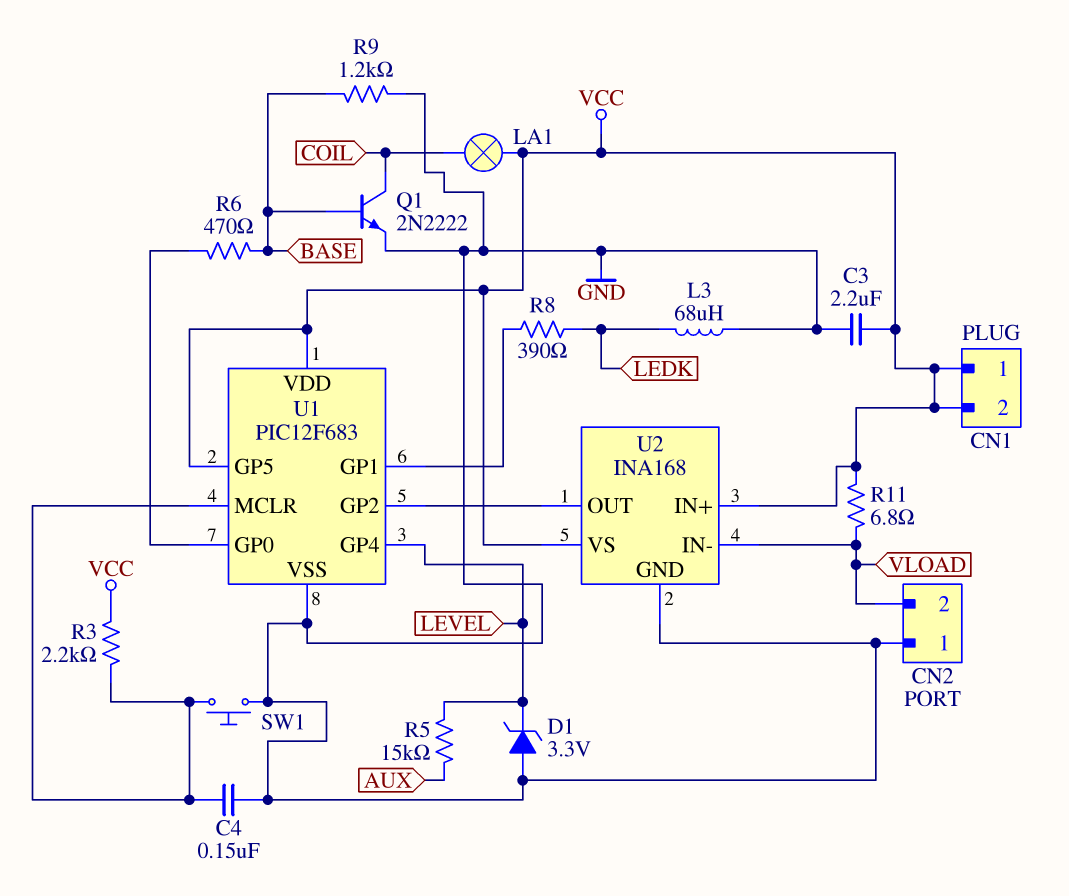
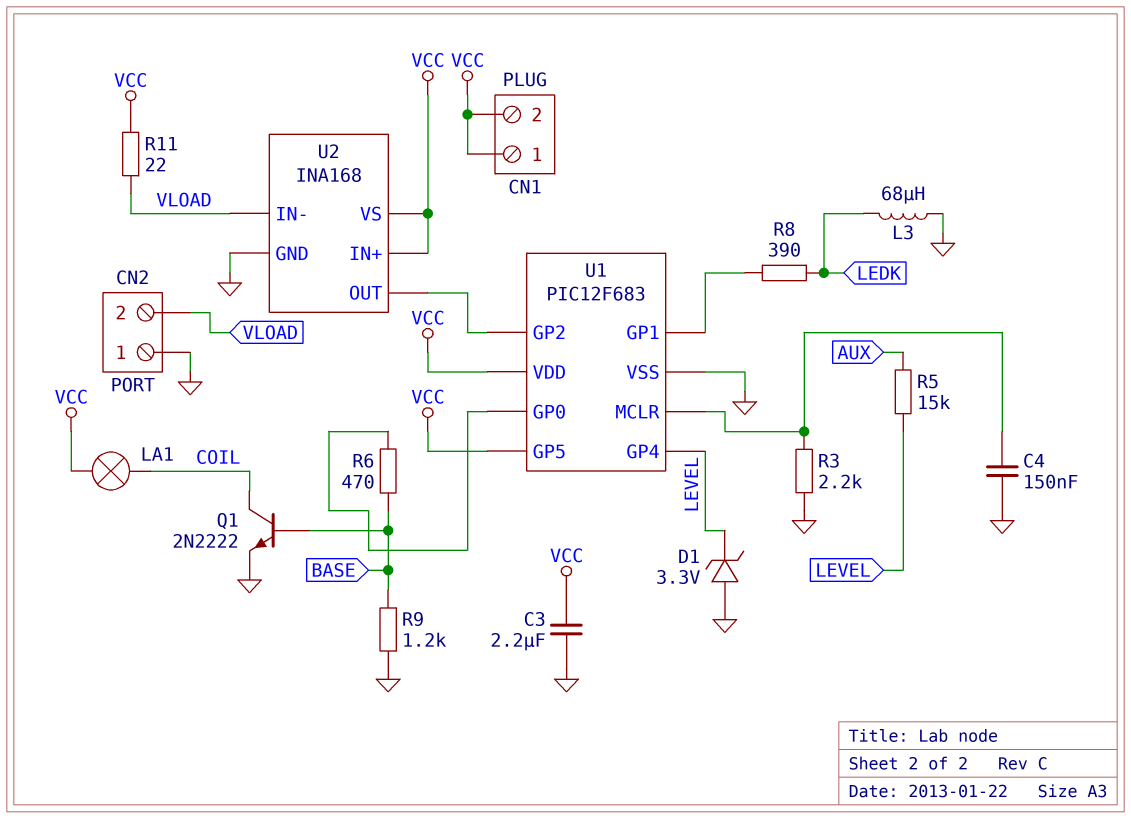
R3: 2.2k (U1/MCLR, VCC) -> 2.2k (GND, U1/MCLR)
R11: 6.8 (VCC, VLOAD) -> 22 (VCC, VLOAD)
SW1: button (GND, U1/MCLR) -> none

